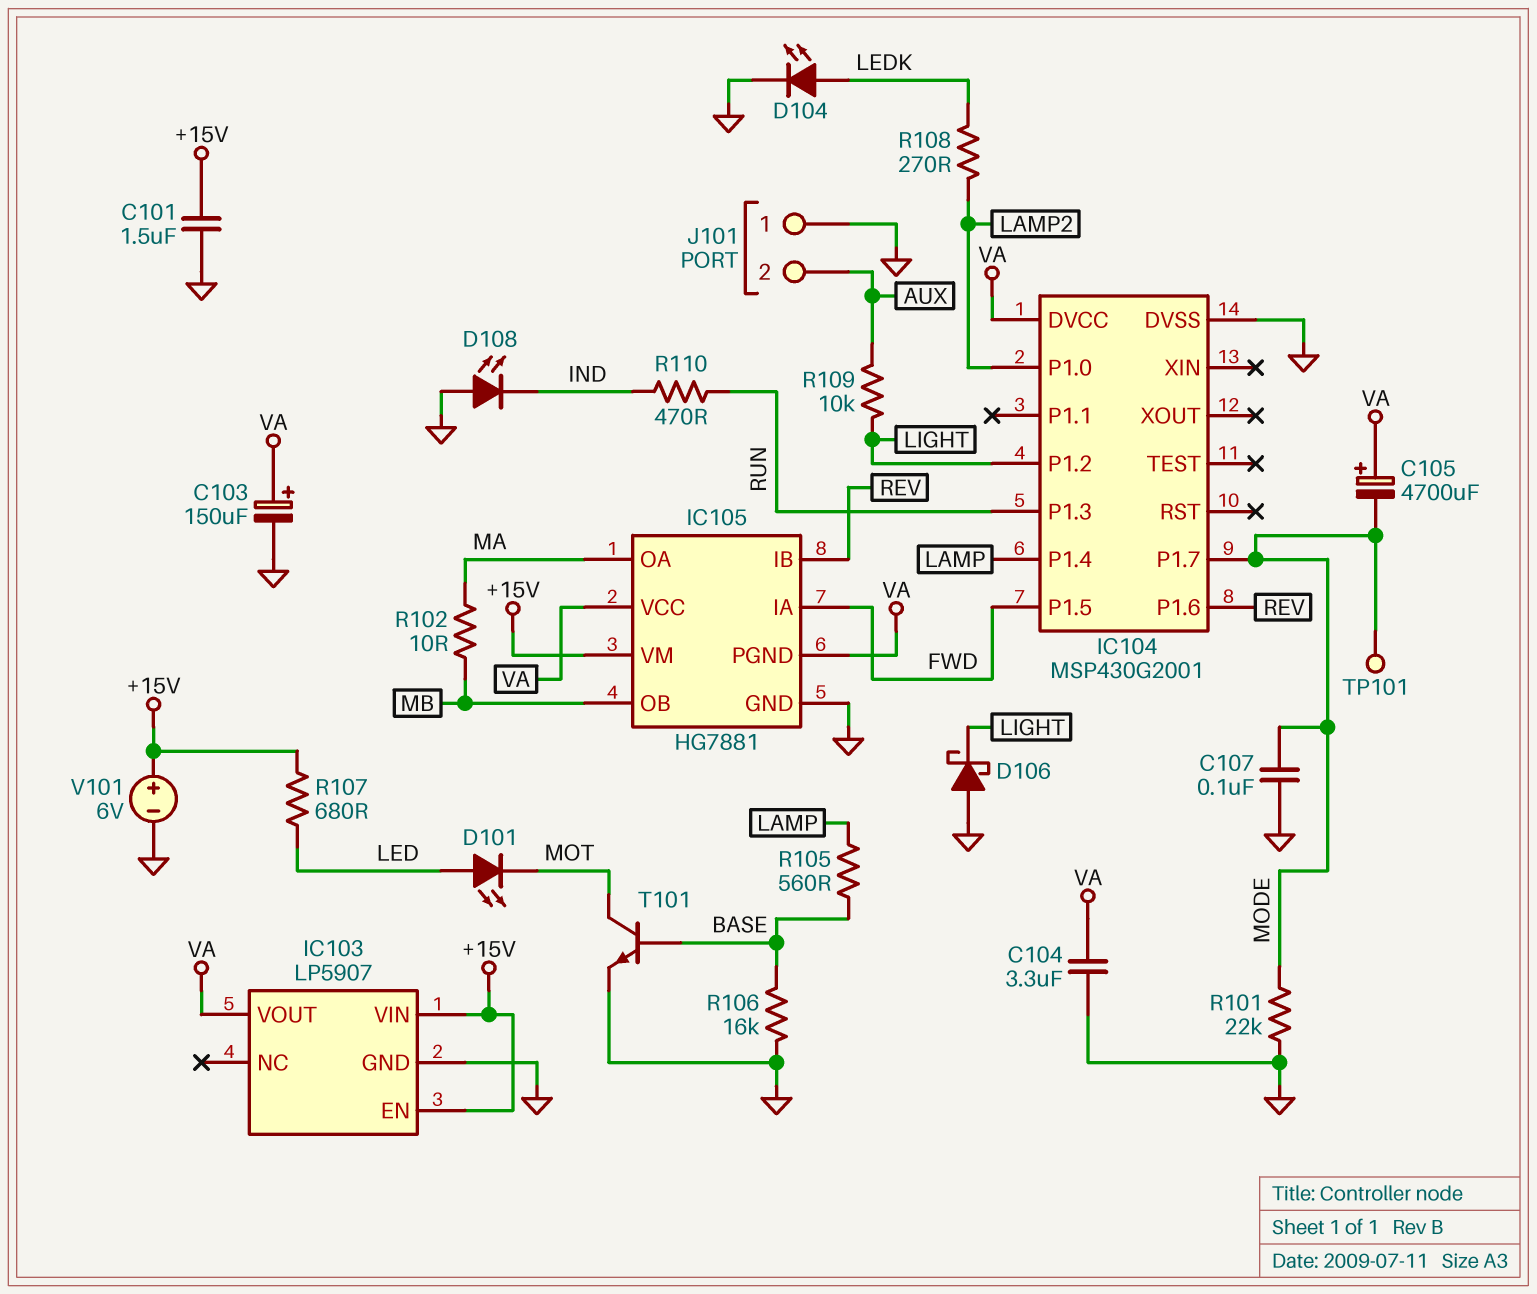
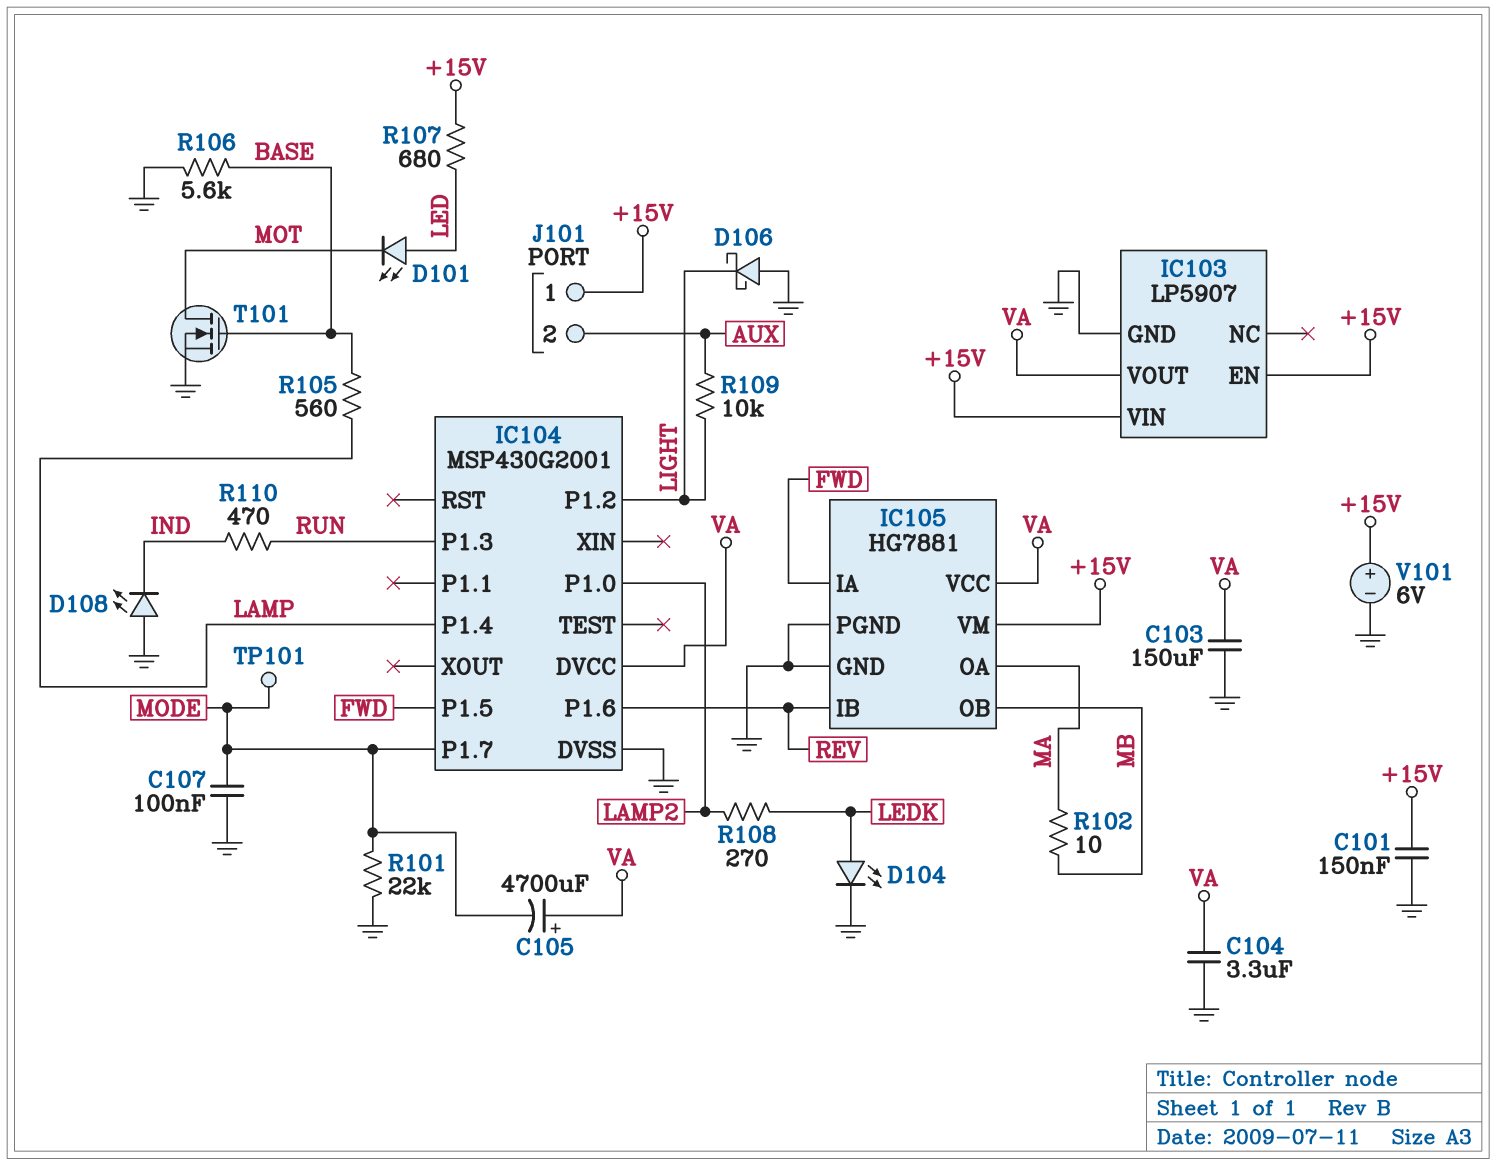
C101: 1.5uF (+15V, GND) -> 150nF (+15V, GND)
C103: 150uF (plus VA, minus GND) -> 150uF (GND, VA)
IC105 pin PGND: VA -> GND
J101 pin 1: GND -> +15V
R106: 16k (BASE, GND) -> 5.6k (BASE, GND)
T101: NPN (B BASE, C MOT, E GND) -> NMOS (G BASE, D MOT, S GND)

